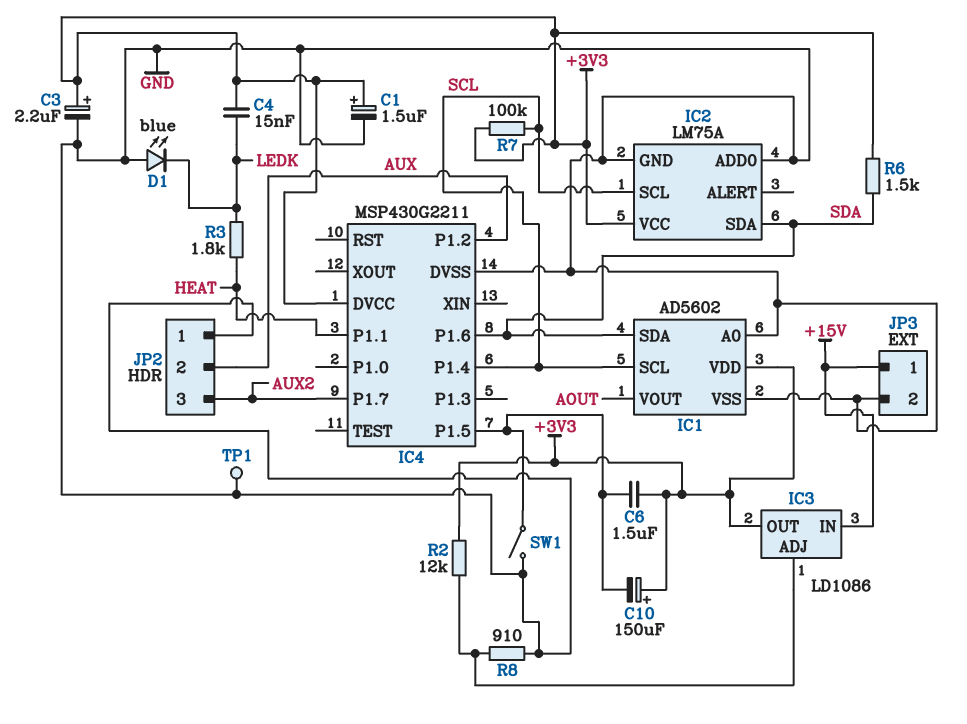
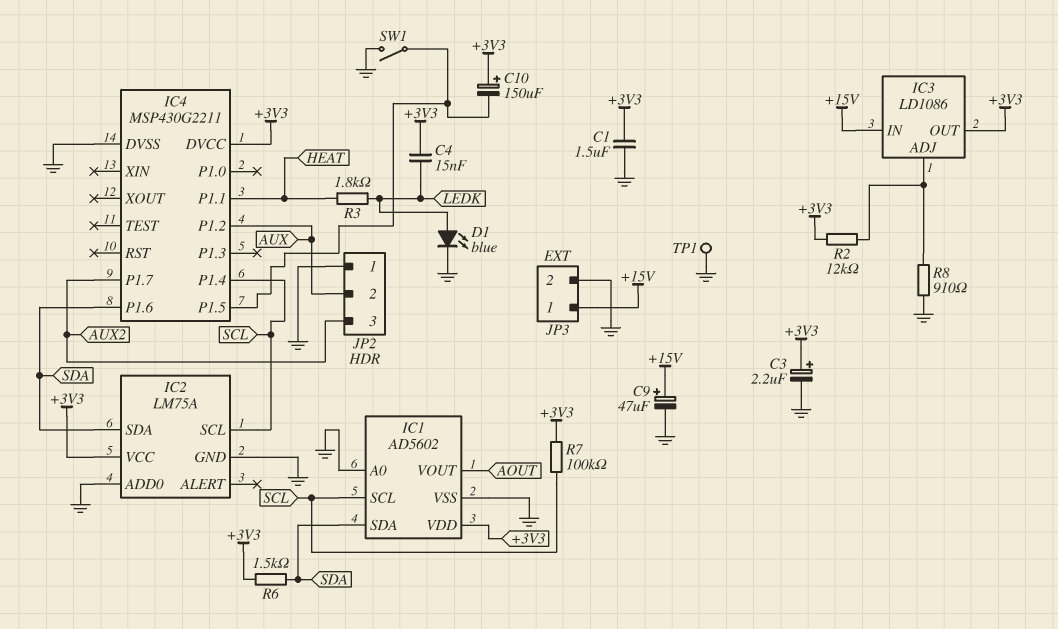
C1: 1.5uF (plus +3V3, minus GND) -> 1.5uF (+3V3, GND)
C6: 1.5uF (+3V3, IC4/P1.5) -> none
C9: none -> 47uF (plus +15V, minus GND)
D1: LED blue (A GND, K LEDK) -> LED blue (A LEDK, K GND)

